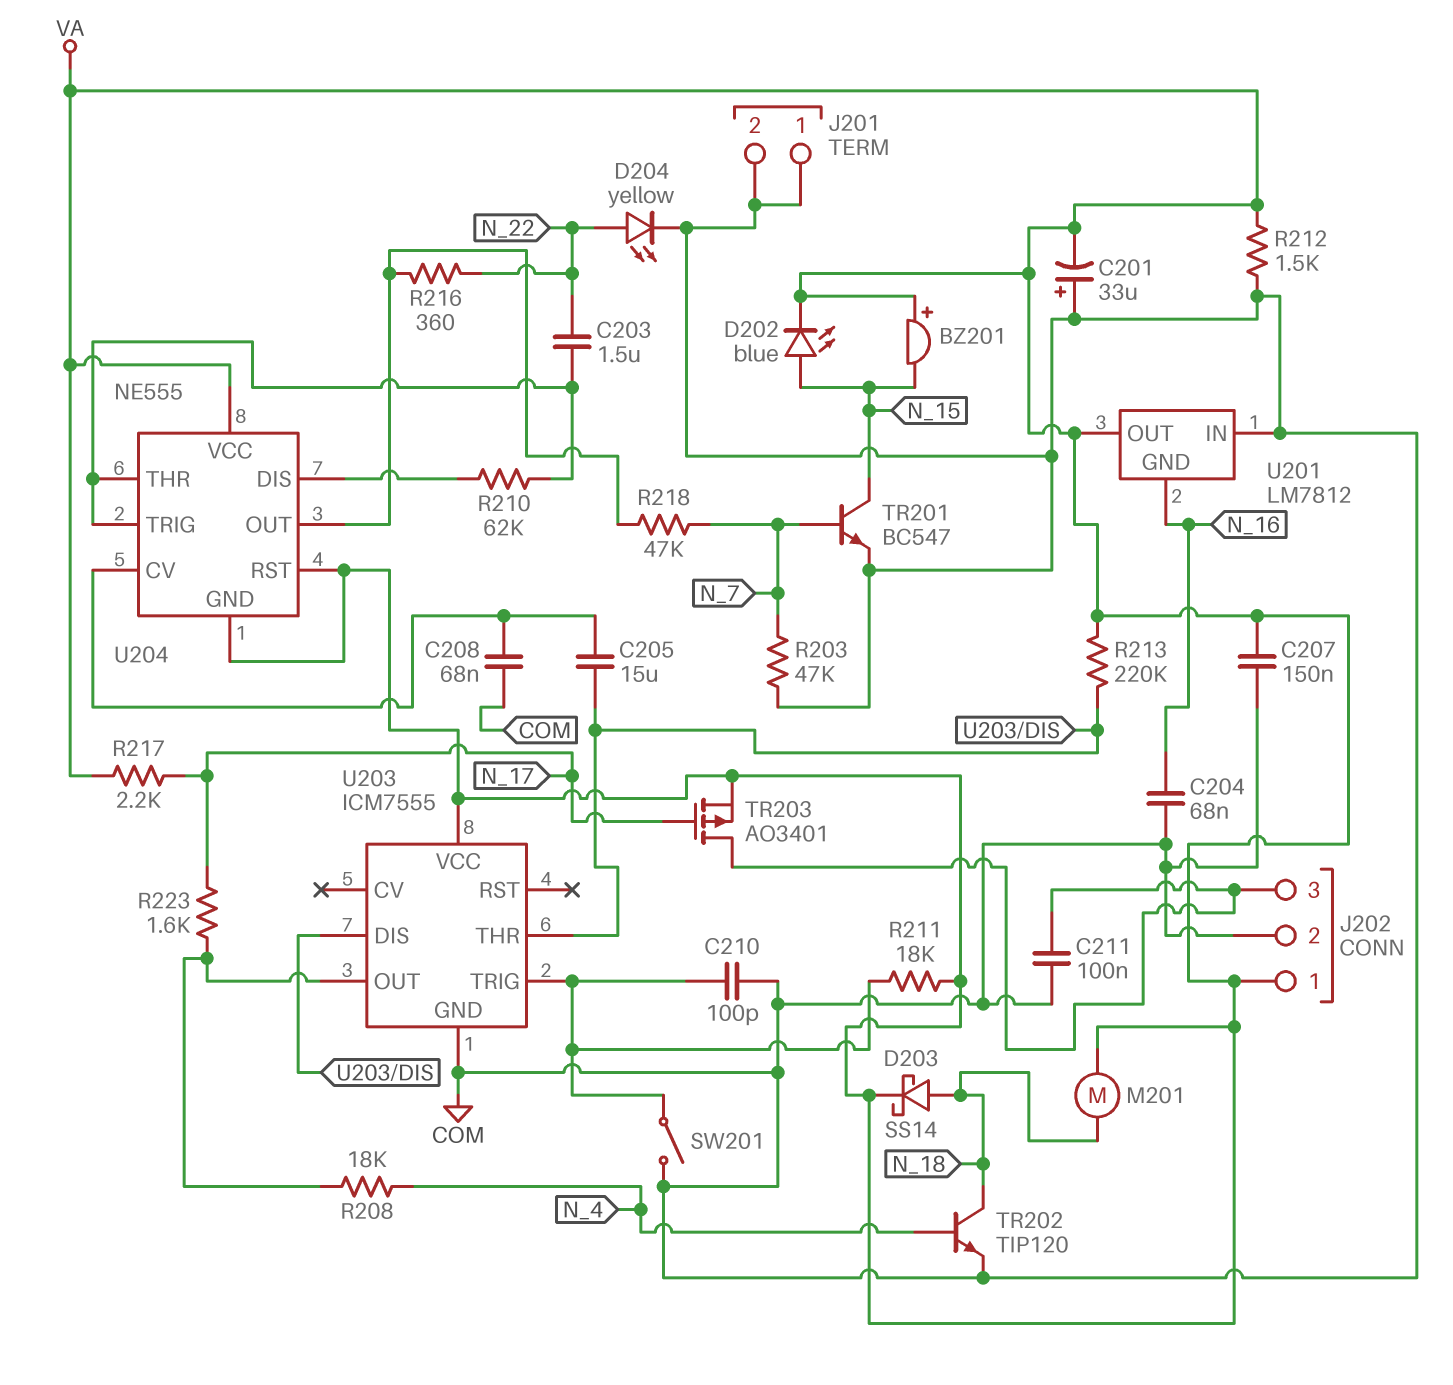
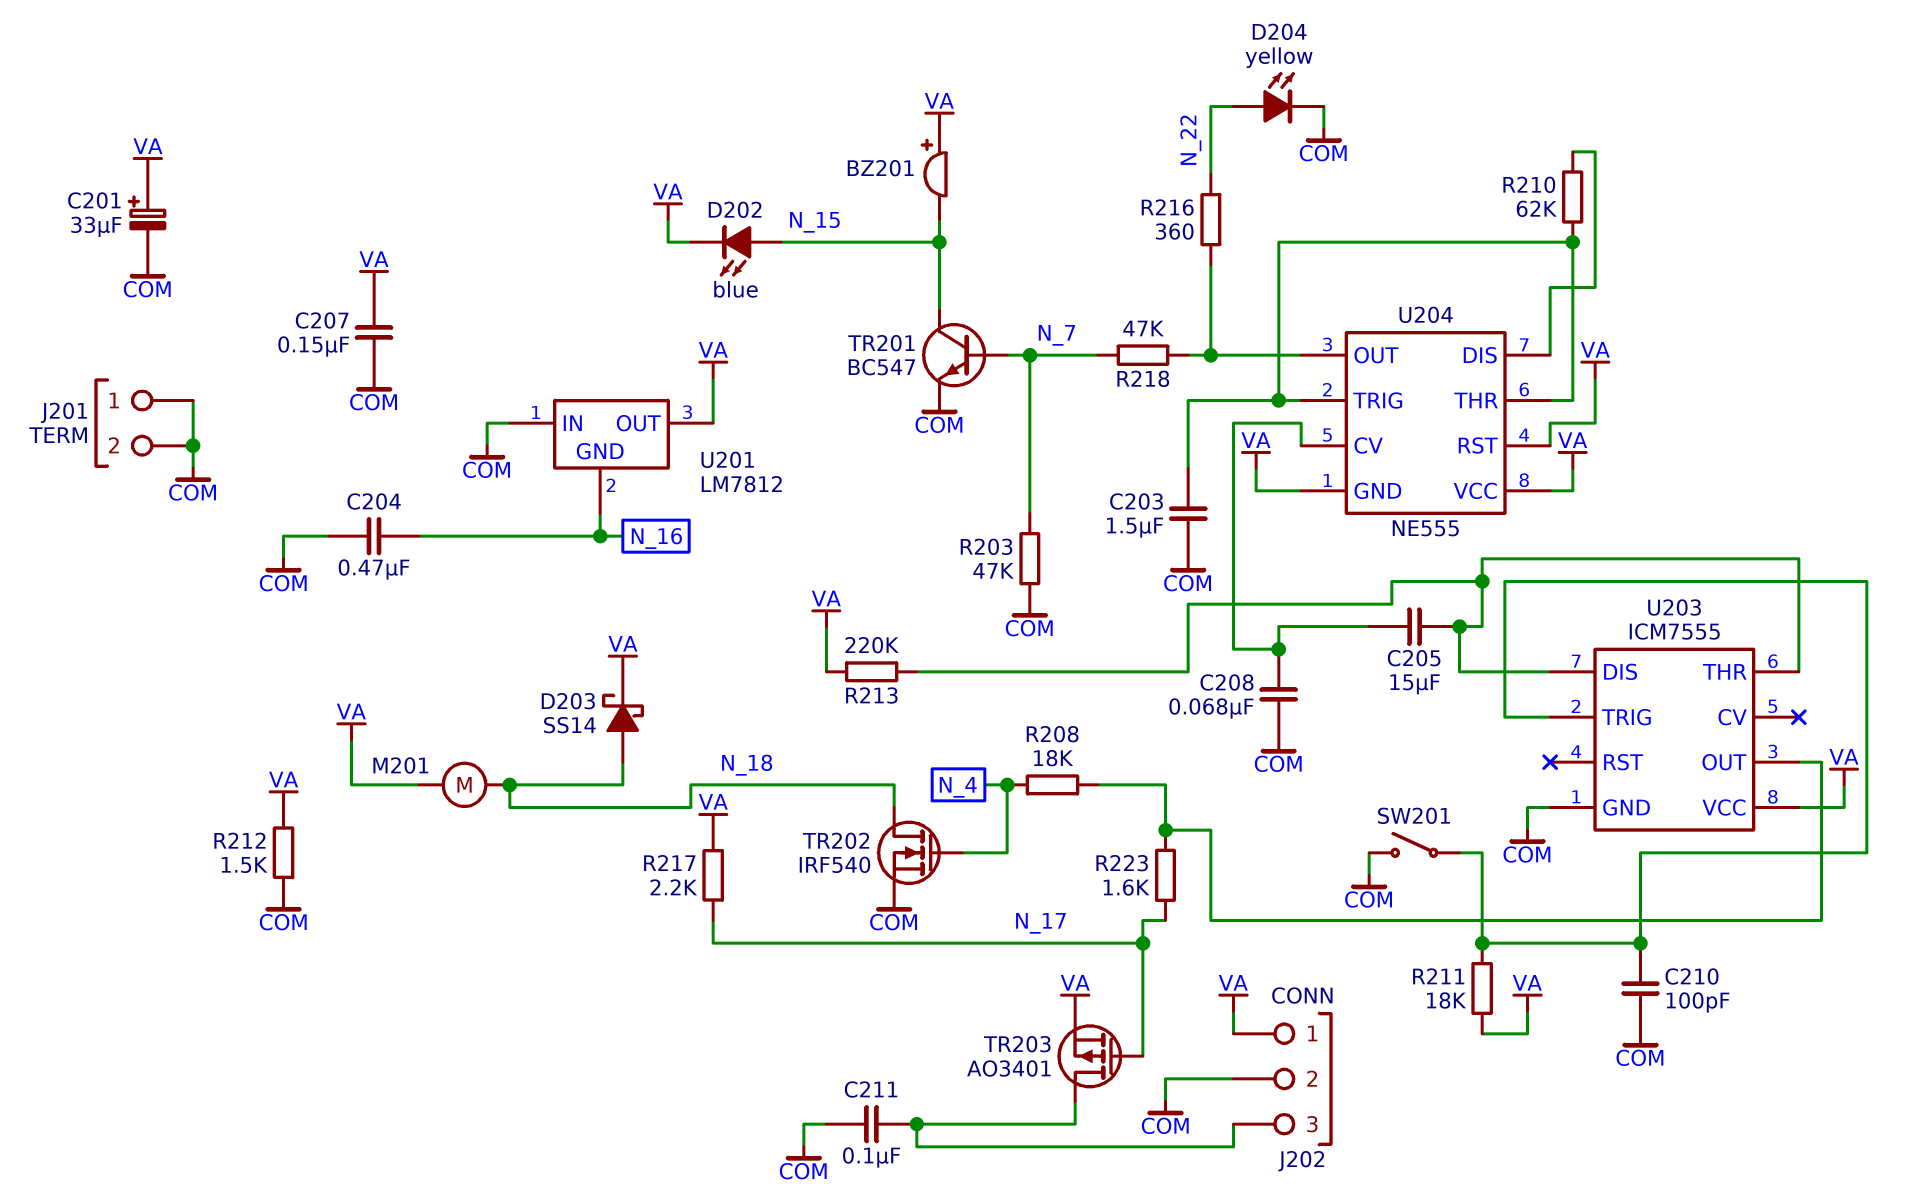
C201: 33uF (plus COM, minus VA) -> 33uF (plus VA, minus COM)
C203: 1.5uF (N_22, U204/THR) -> 1.5uF (COM, U204/THR)
C204: 68nF (COM, N_16) -> 470nF (COM, N_16)
TR202: NPN TIP120 (B N_4, C N_18, E COM) -> NMOS IRF540 (G N_4, D N_18, S COM)

